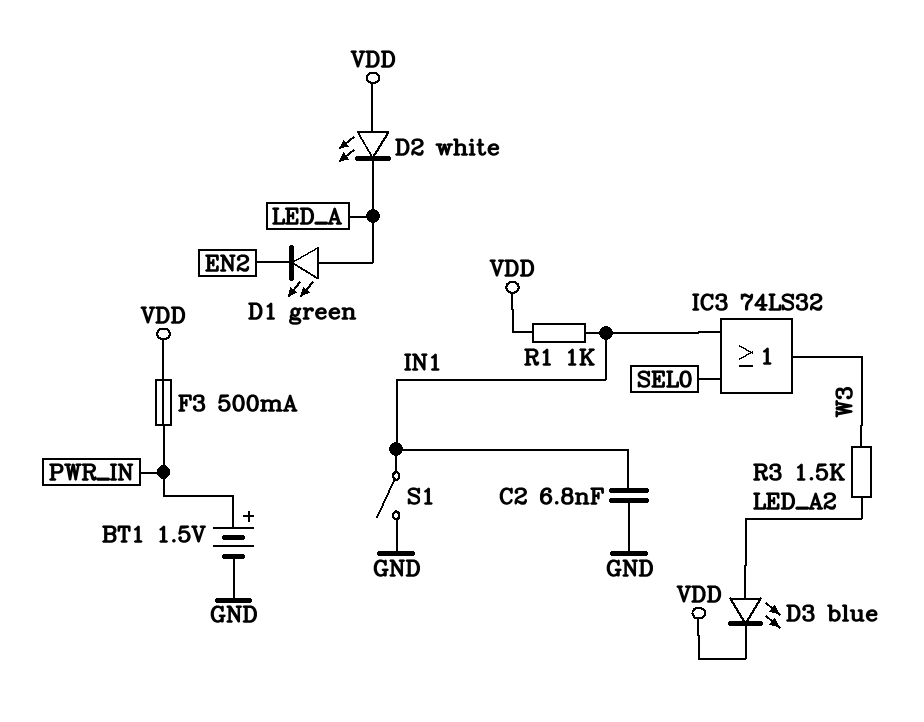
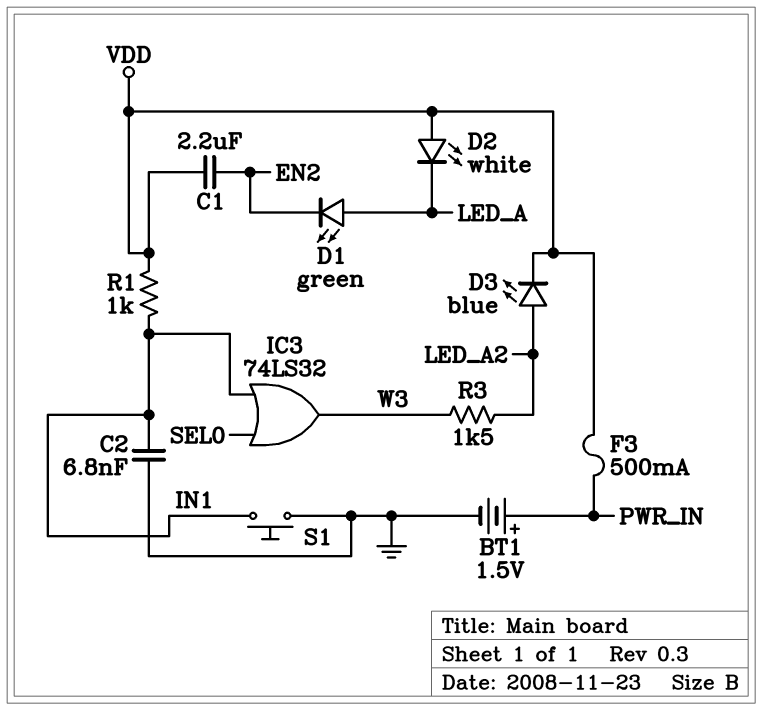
C1: none -> 2.2uF (EN2, VDD)
S1: switch (GND, IN1) -> button (GND, IN1)

